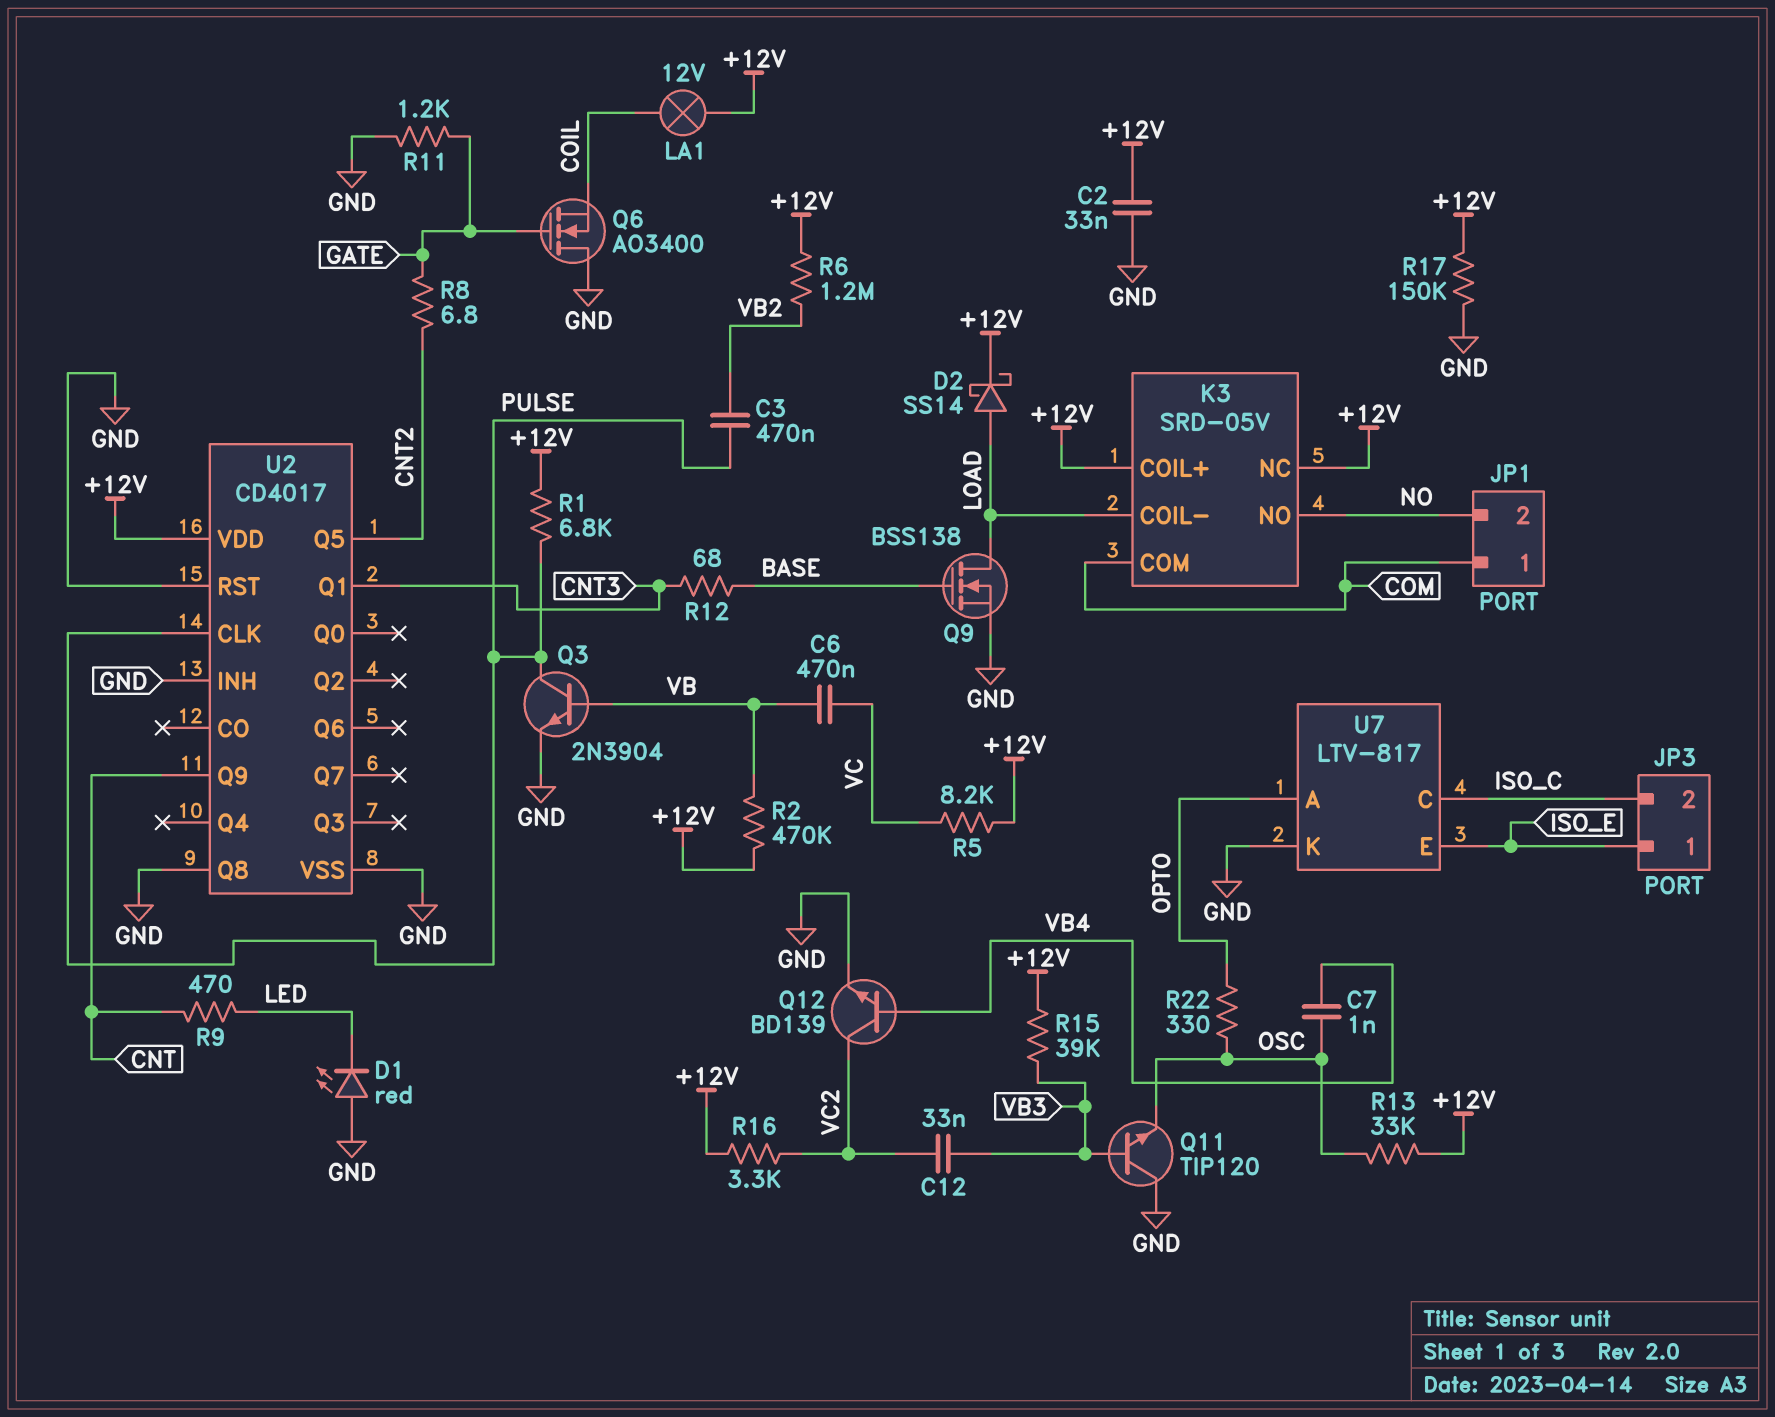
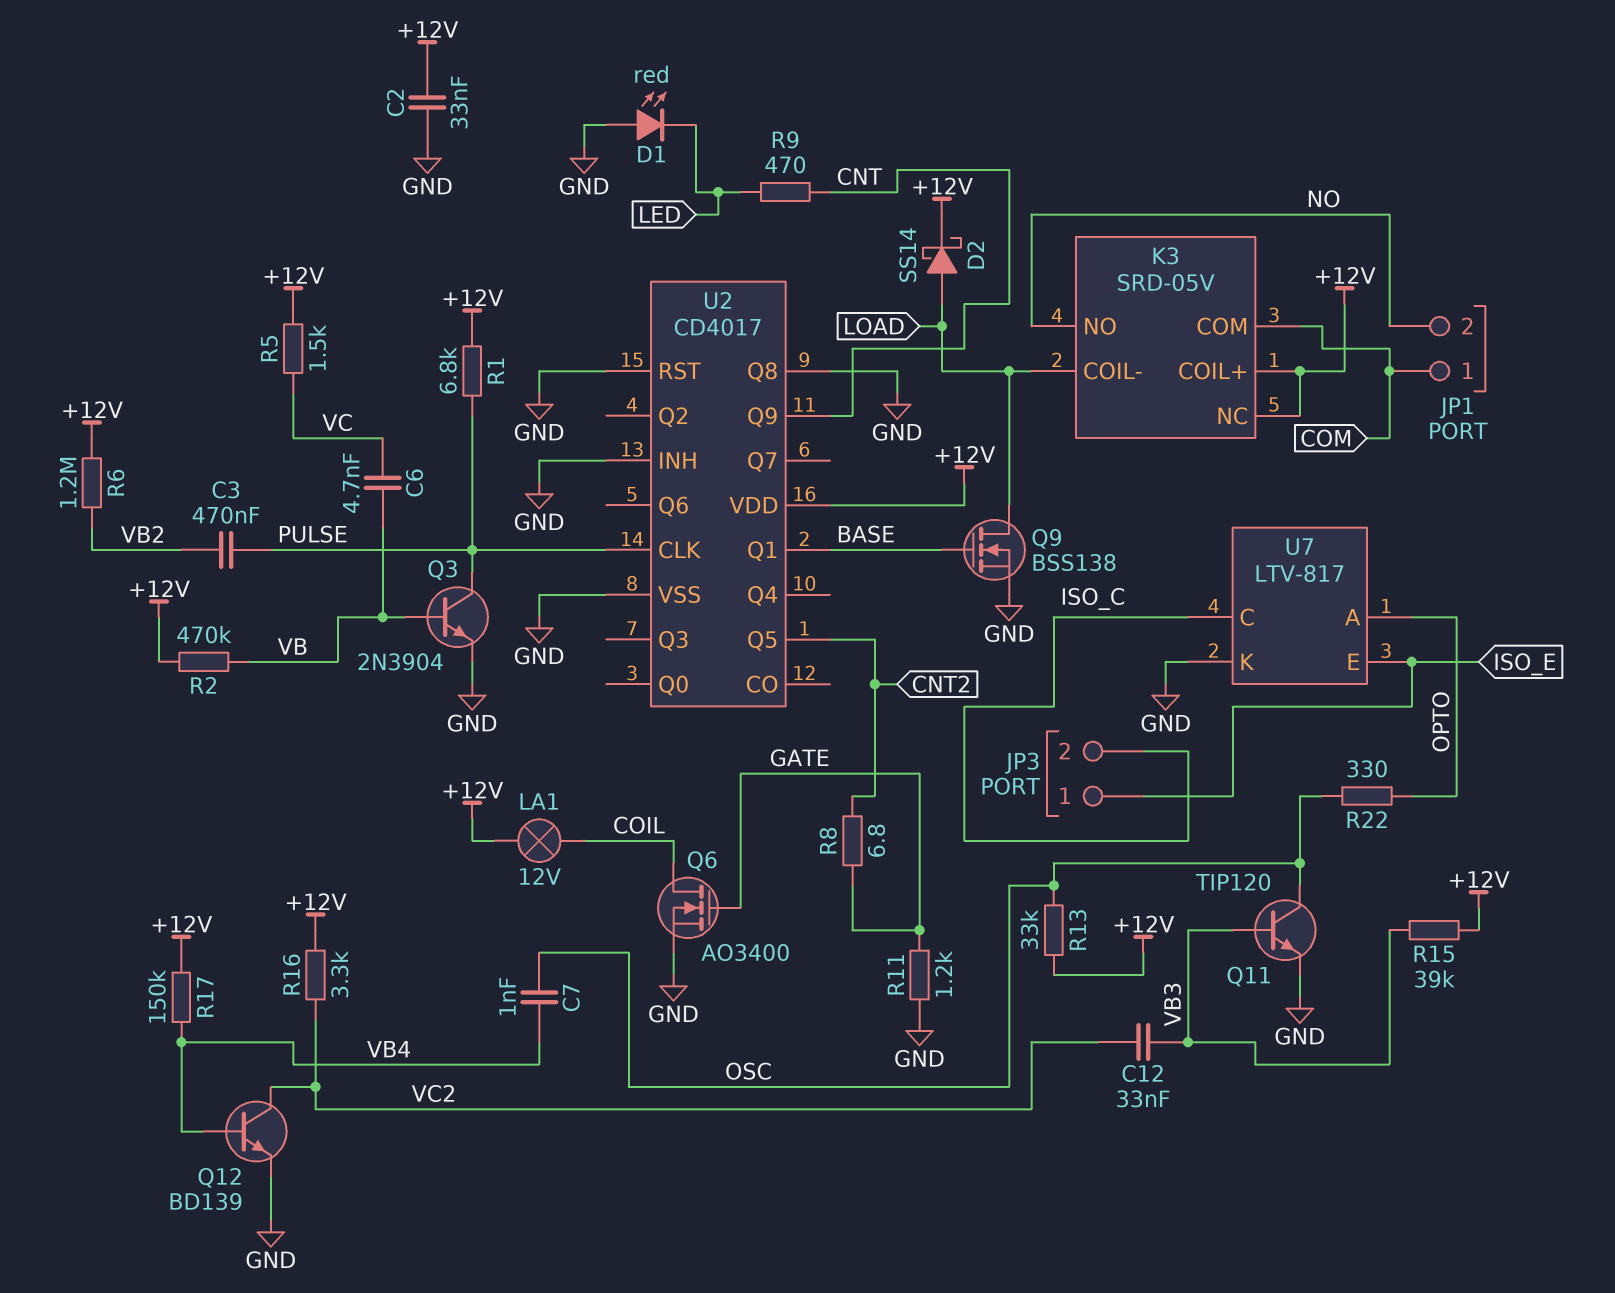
C6: 470nF (VB, VC) -> 4.7nF (VB, VC)
Q6: NMOS AO3400 (G GATE, D GND, S COIL) -> NMOS AO3400 (G GATE, D COIL, S GND)
Q11: NPN TIP120 (B VB3, C GND, E OSC) -> NPN TIP120 (B VB3, C OSC, E GND)
R5: 8.2k (+12V, VC) -> 1.5k (+12V, VC)
R12: 68 (BASE, CNT3) -> none
R17: 150k (+12V, GND) -> 150k (+12V, VB4)
U2 pin Q1: CNT3 -> BASE

